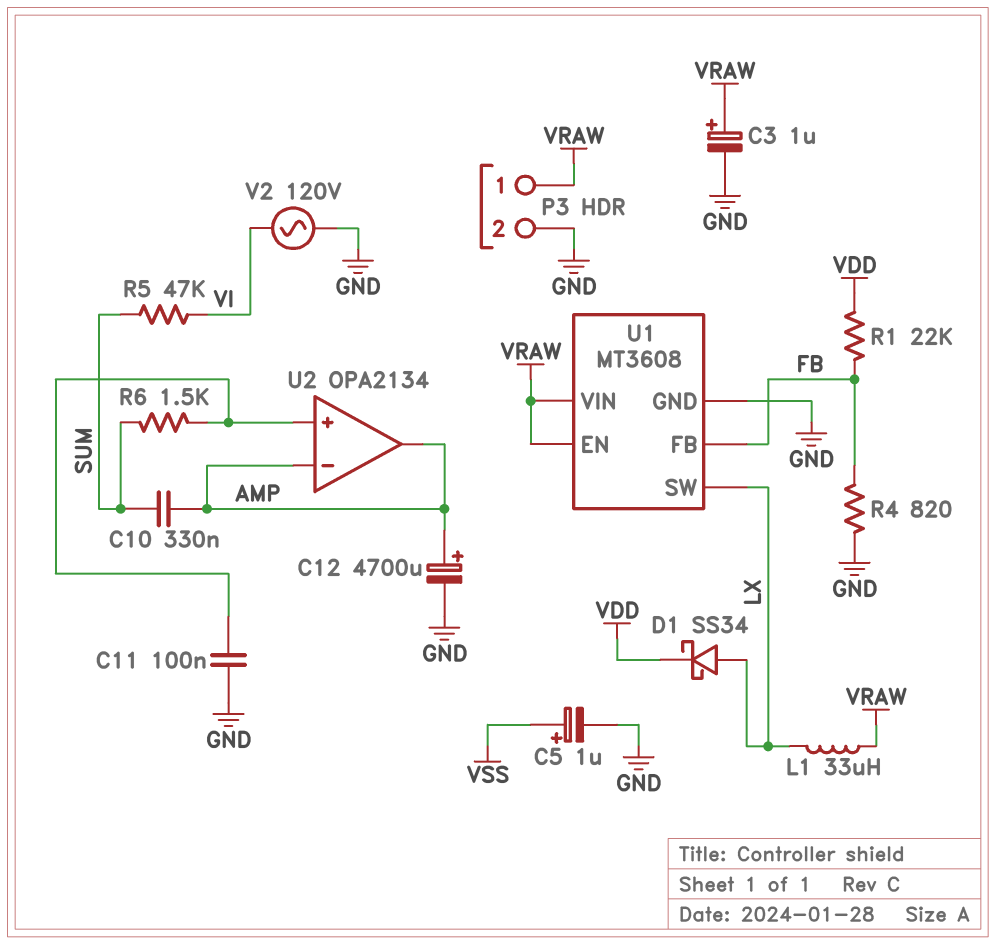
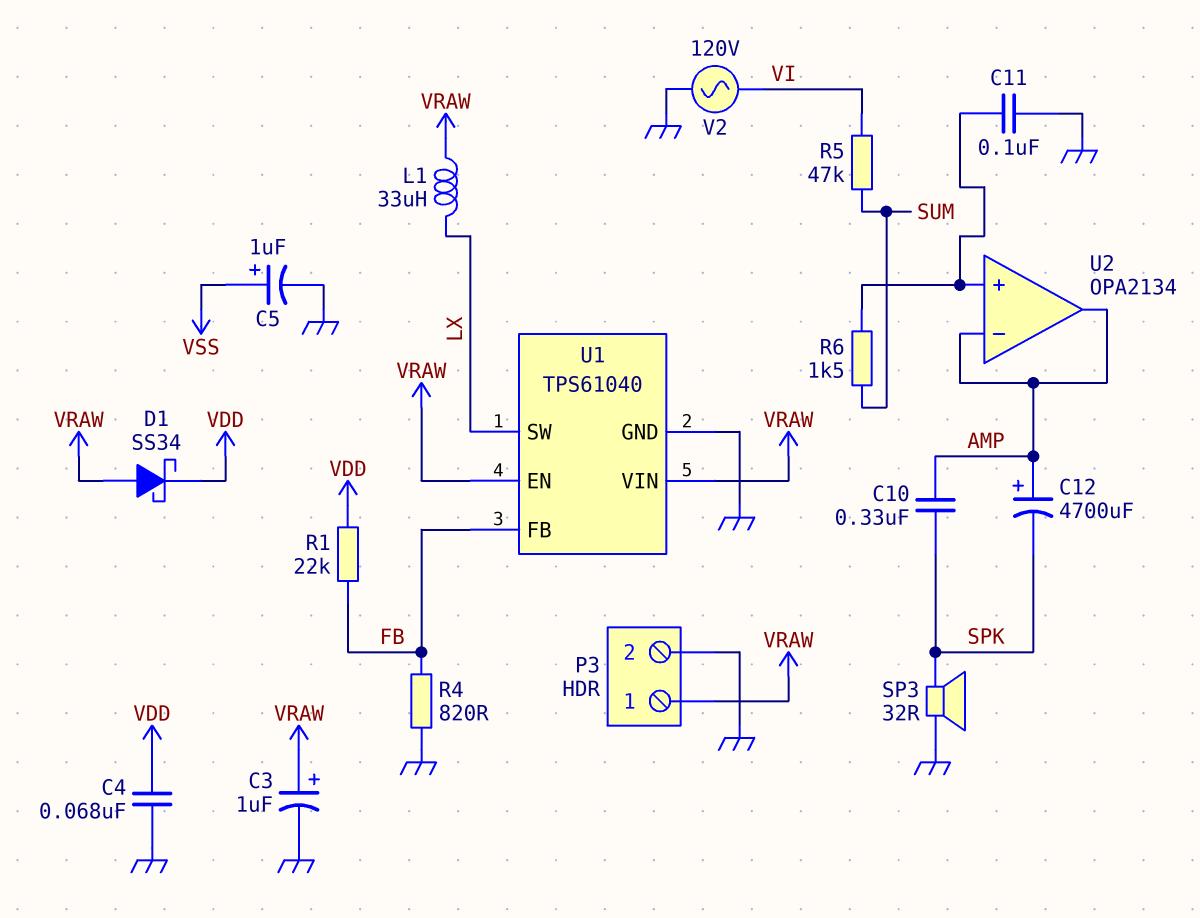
C4: none -> 68nF (GND, VDD)
C10: 330nF (AMP, SUM) -> 330nF (AMP, SPK)
C12: 4700uF (plus AMP, minus GND) -> 4700uF (plus AMP, minus SPK)
D1: schottky SS34 (A LX, K VDD) -> schottky SS34 (A VRAW, K VDD)
SP3: none -> speaker 32R (GND, SPK)
U1: MT3608 -> TPS61040

